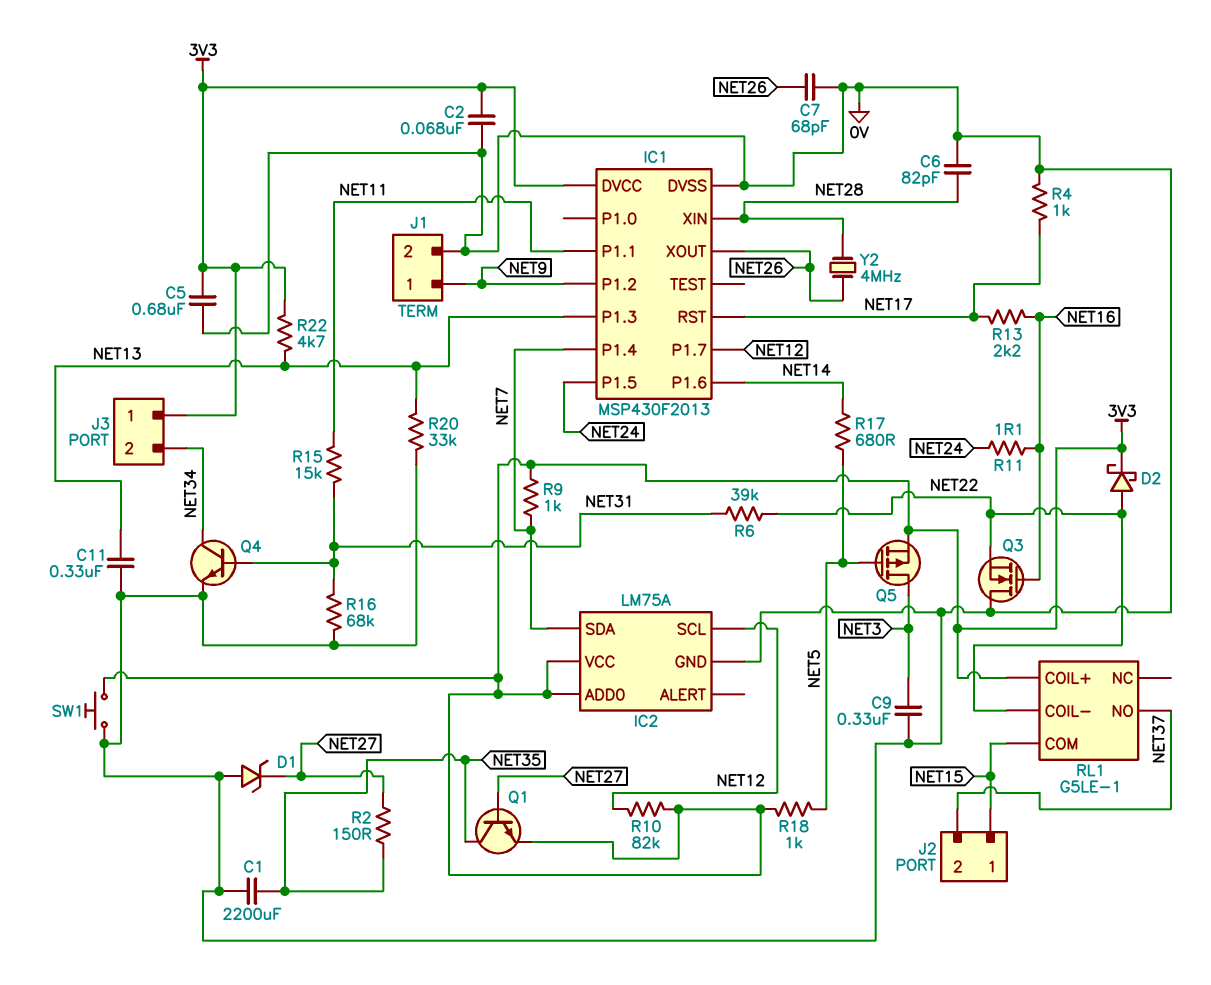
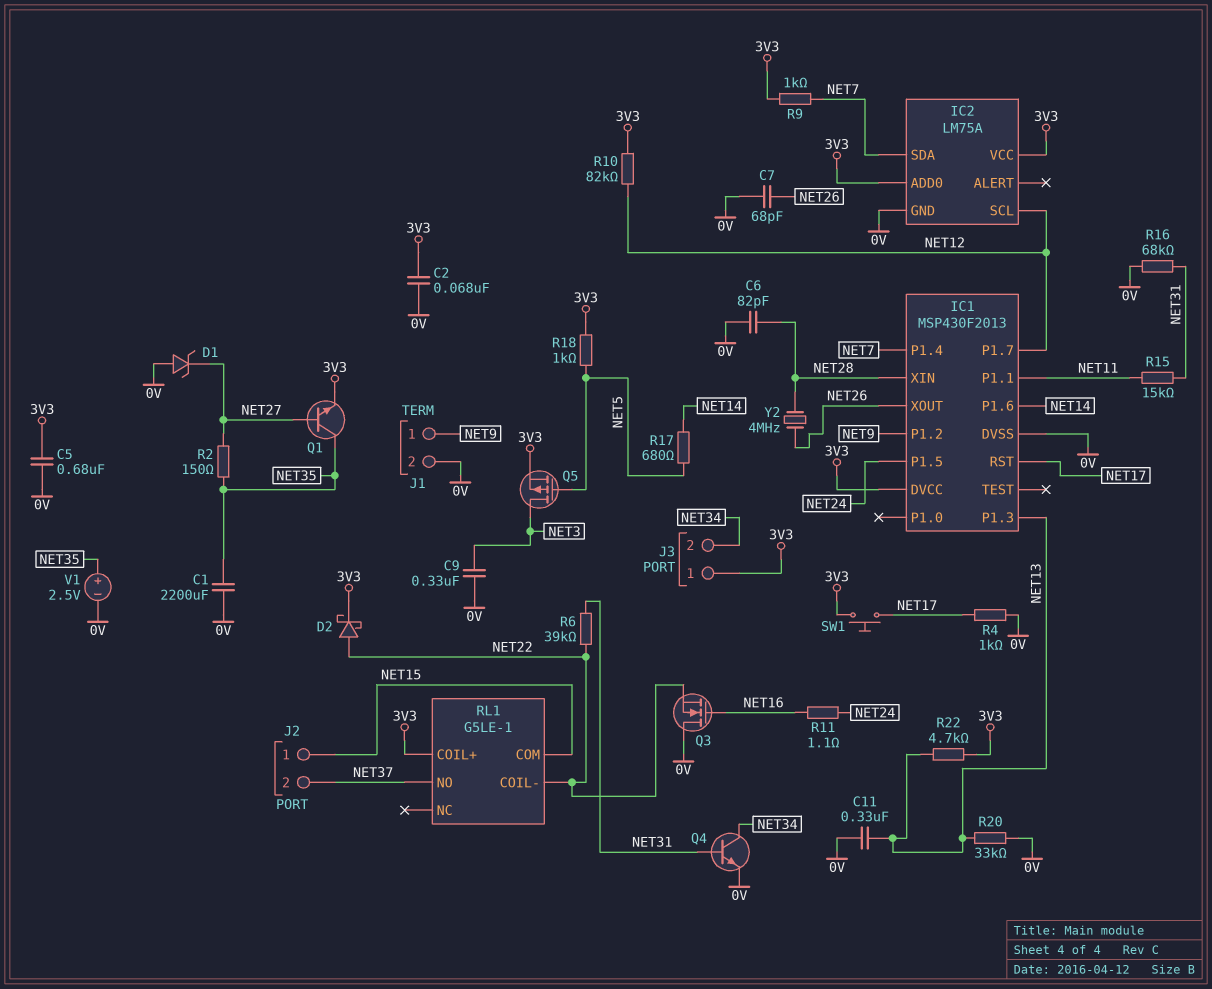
R13: 2.2k (NET16, NET17) -> none
SW1: button (0V, 3V3) -> button (3V3, NET17)
V1: none -> 2.5V (plus NET35, minus 0V)

